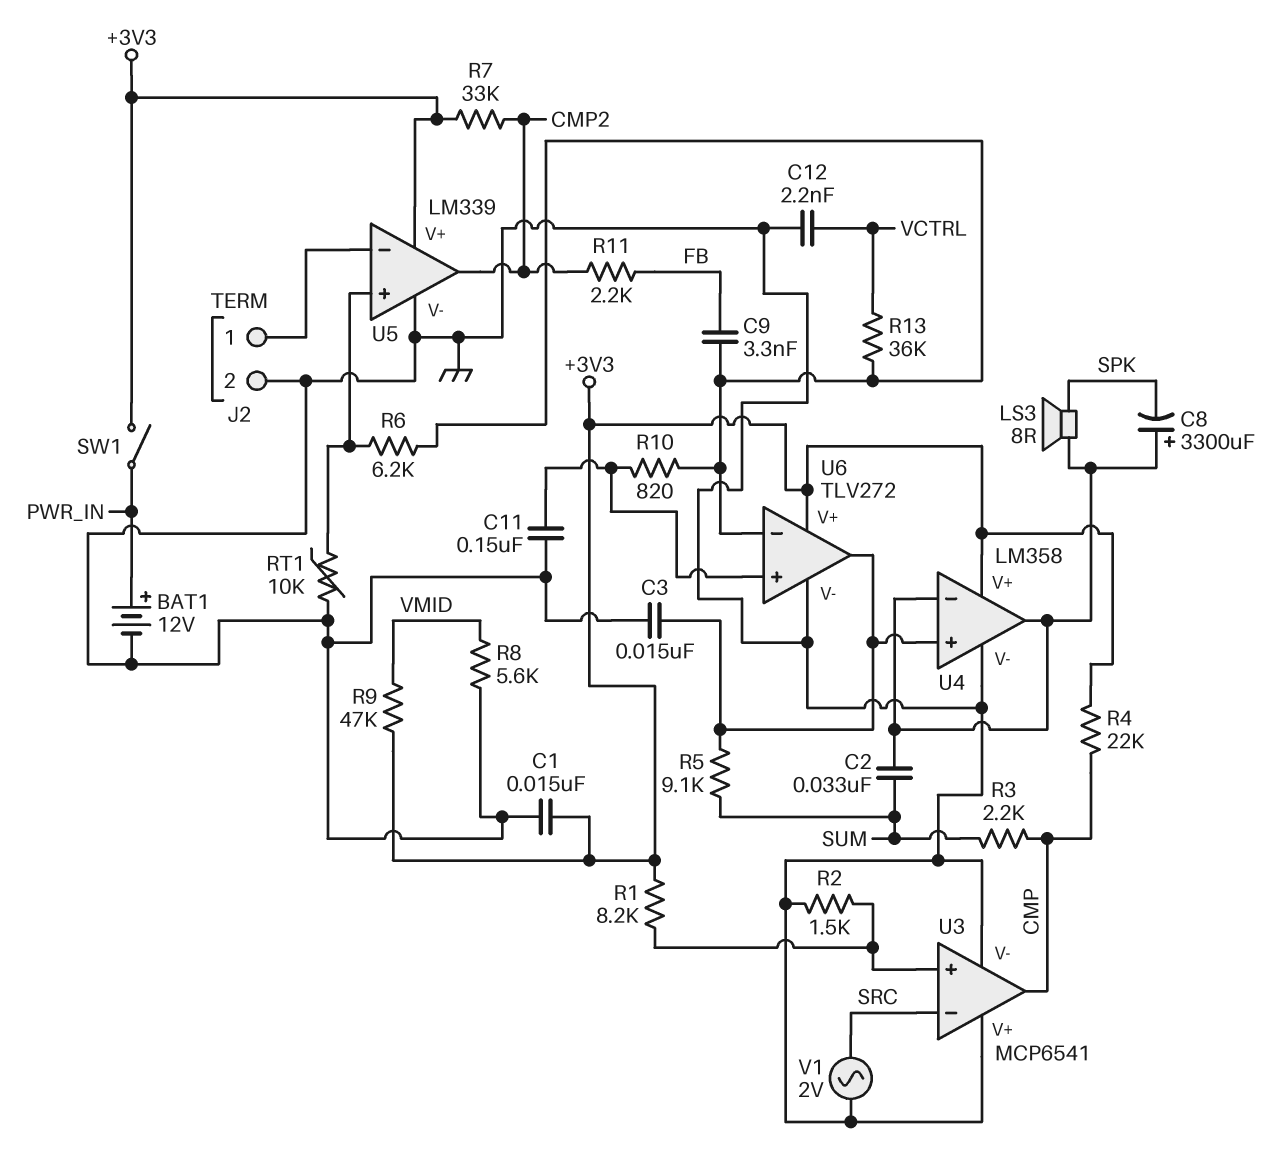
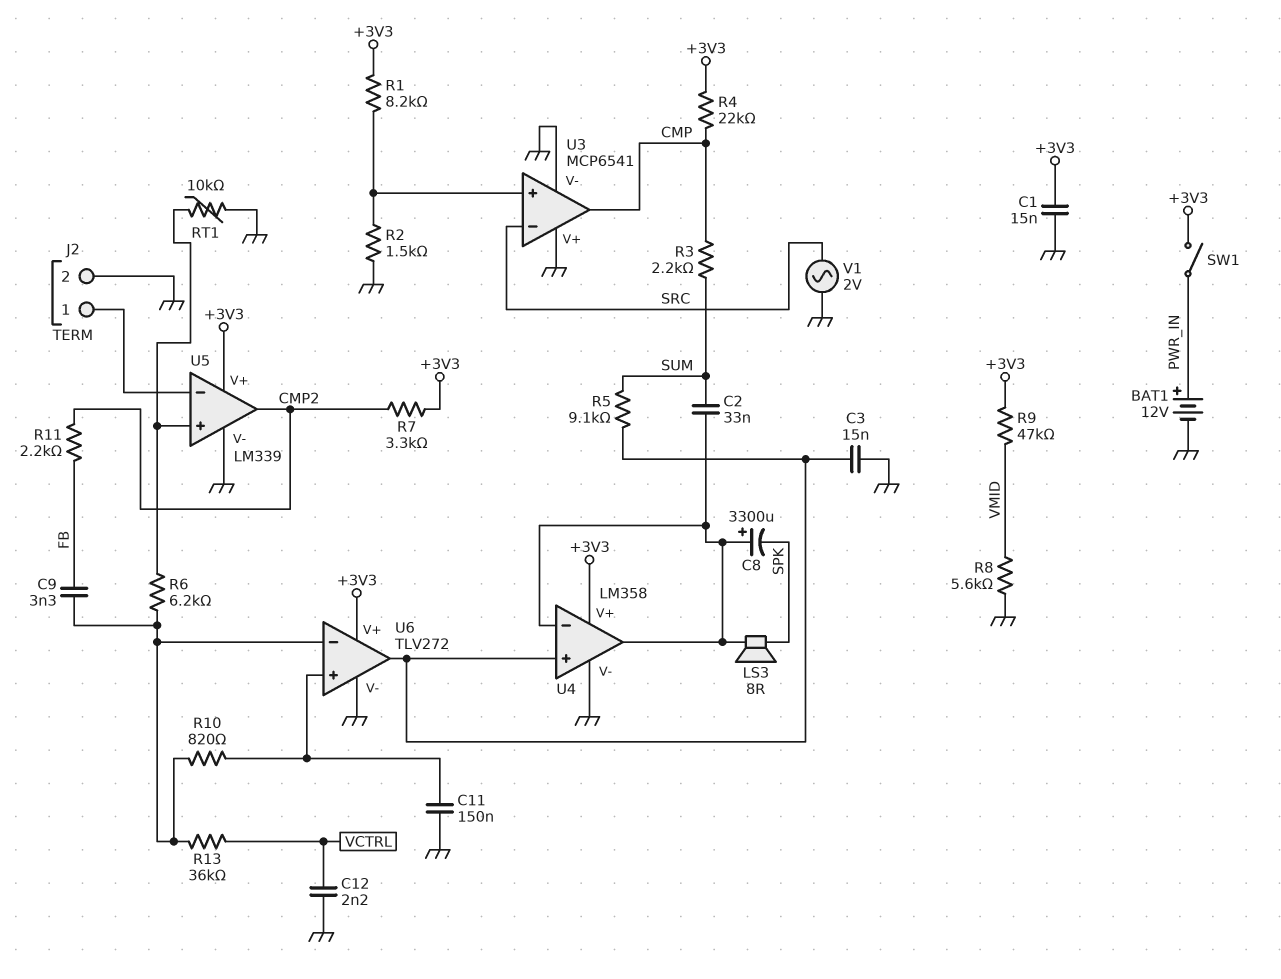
R7: 33k (+3V3, CMP2) -> 3.3k (+3V3, CMP2)

